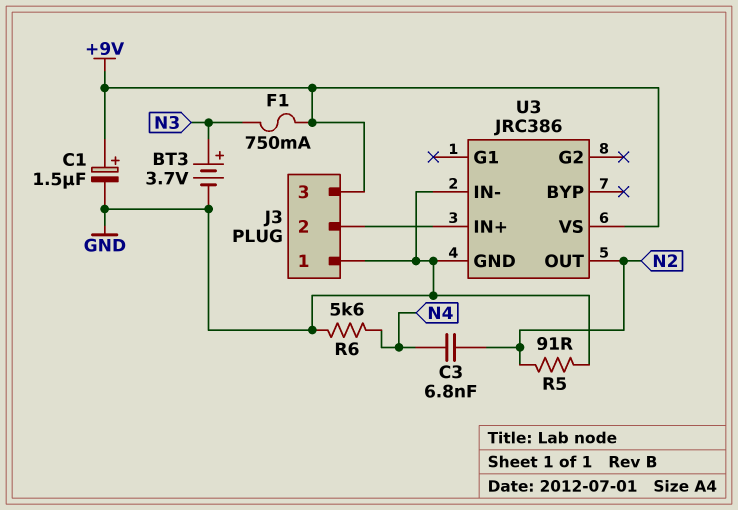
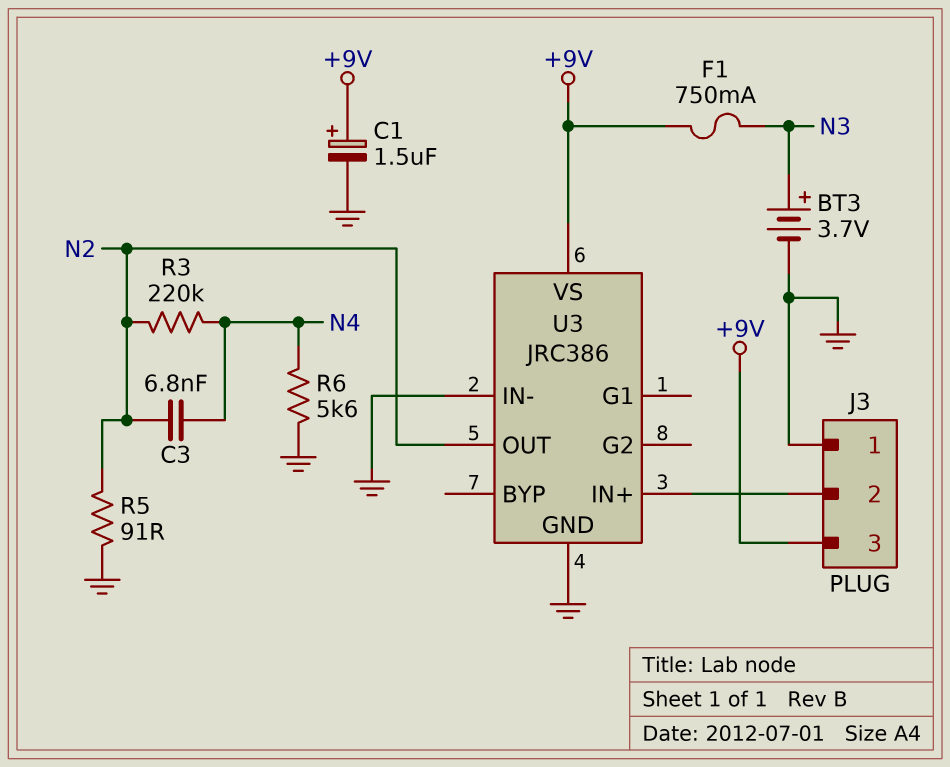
R3: none -> 220k (N2, N4)

